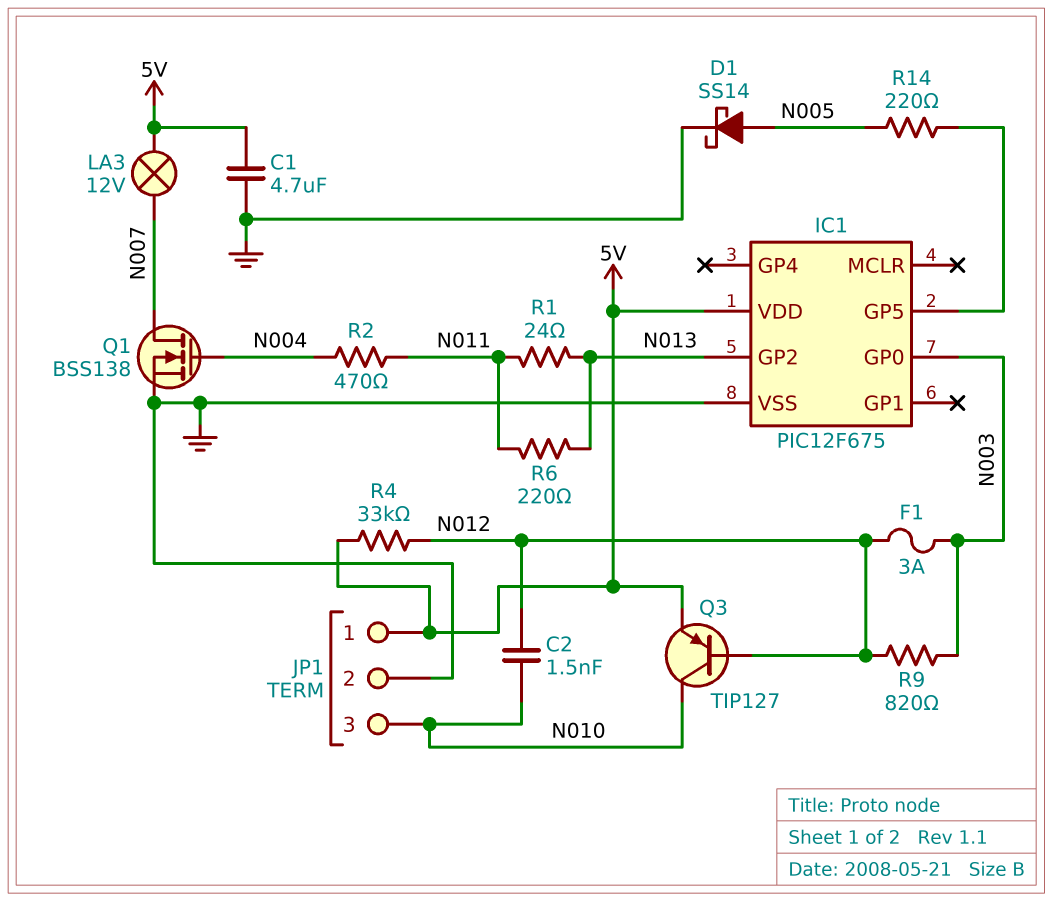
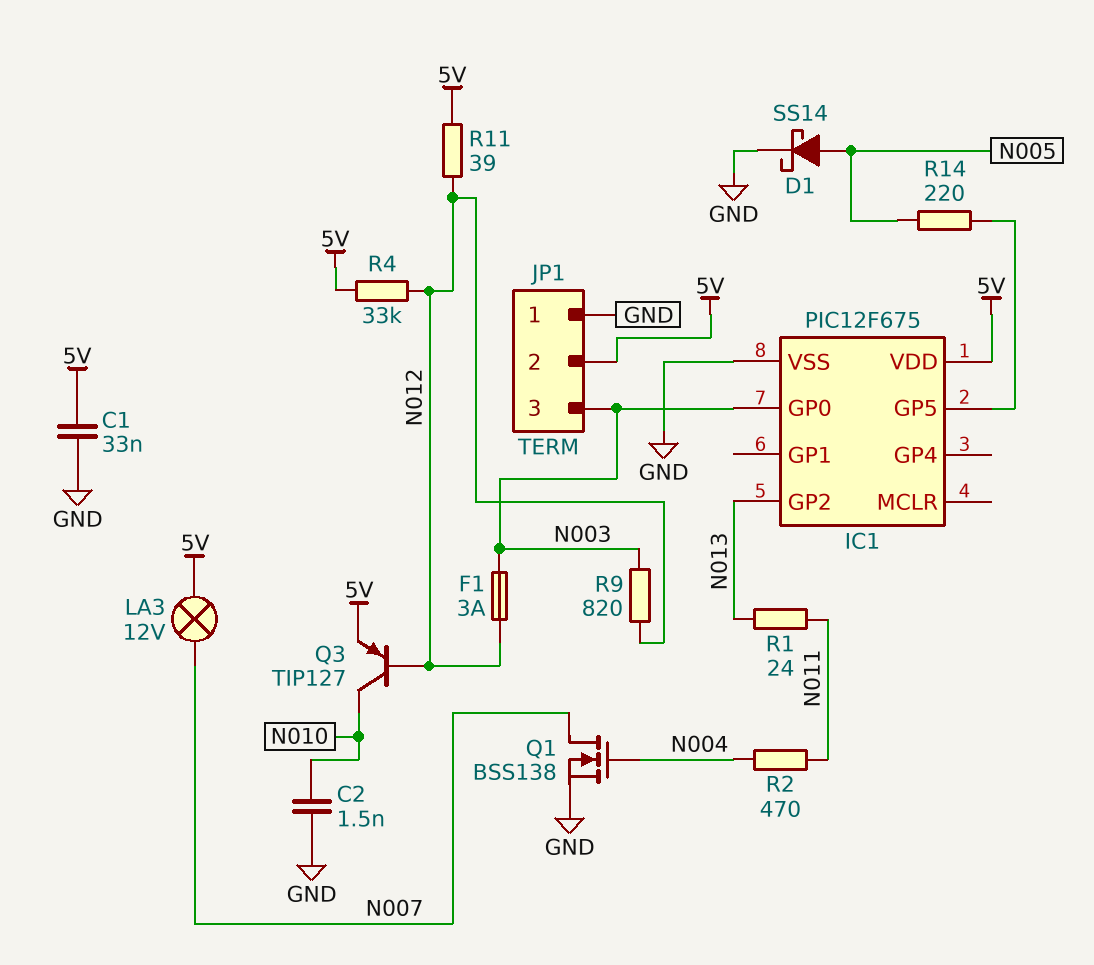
C1: 4.7uF (5V, GND) -> 33nF (5V, GND)
C2: 1.5nF (N010, N012) -> 1.5nF (GND, N010)
JP1 pin 1: 5V -> GND
JP1 pin 2: GND -> 5V
JP1 pin 3: N010 -> N003
R6: 220 (N011, N013) -> none
R11: none -> 39 (5V, N012)

